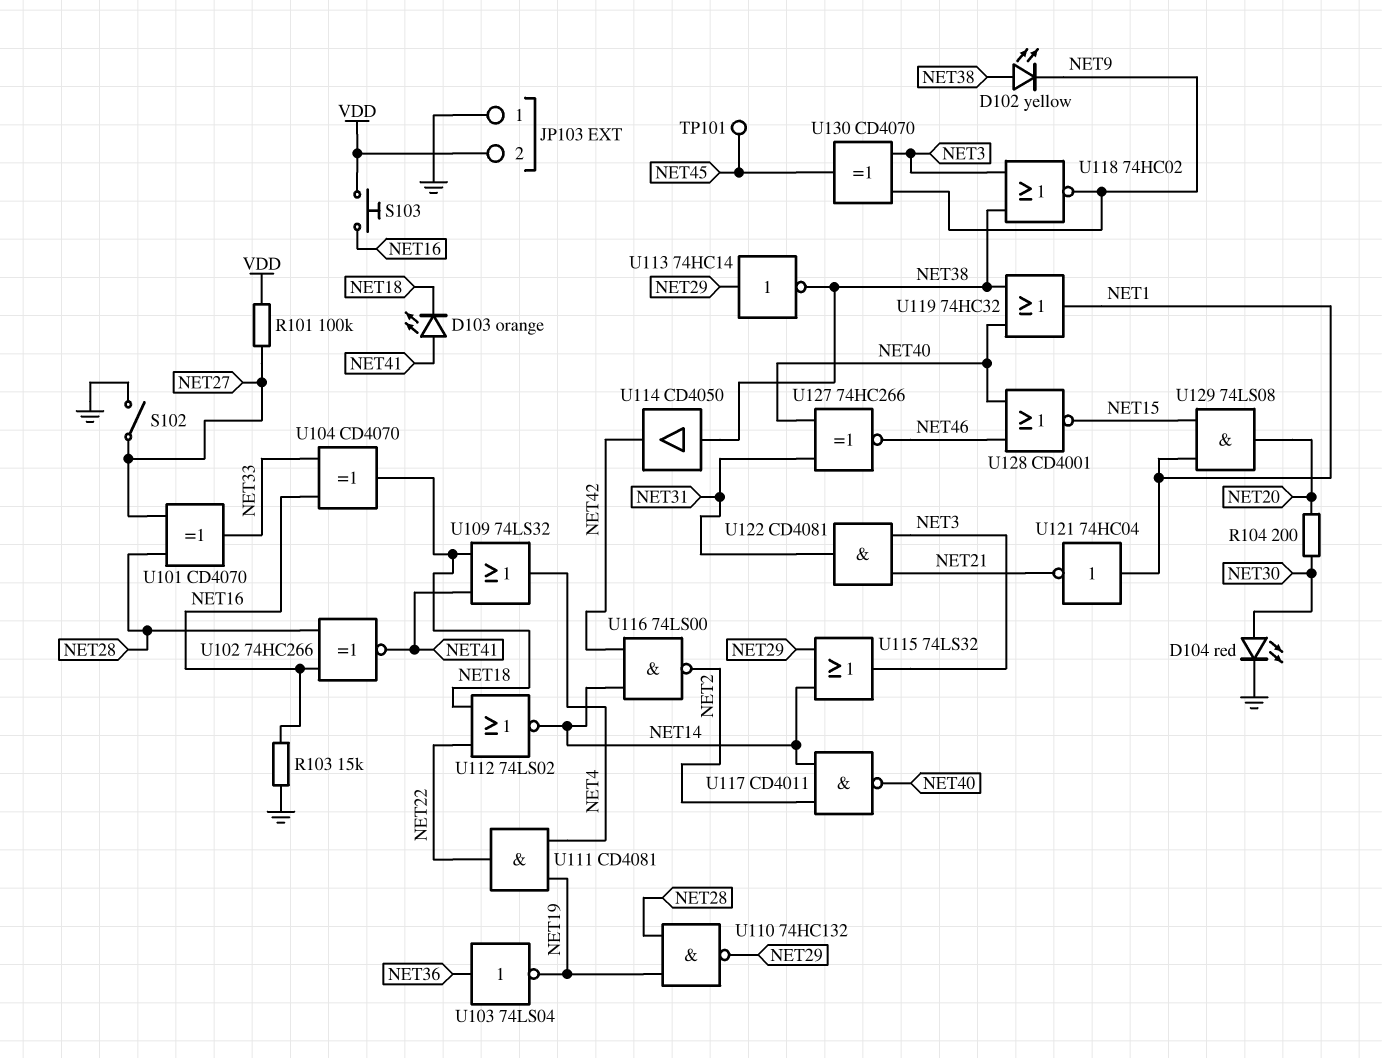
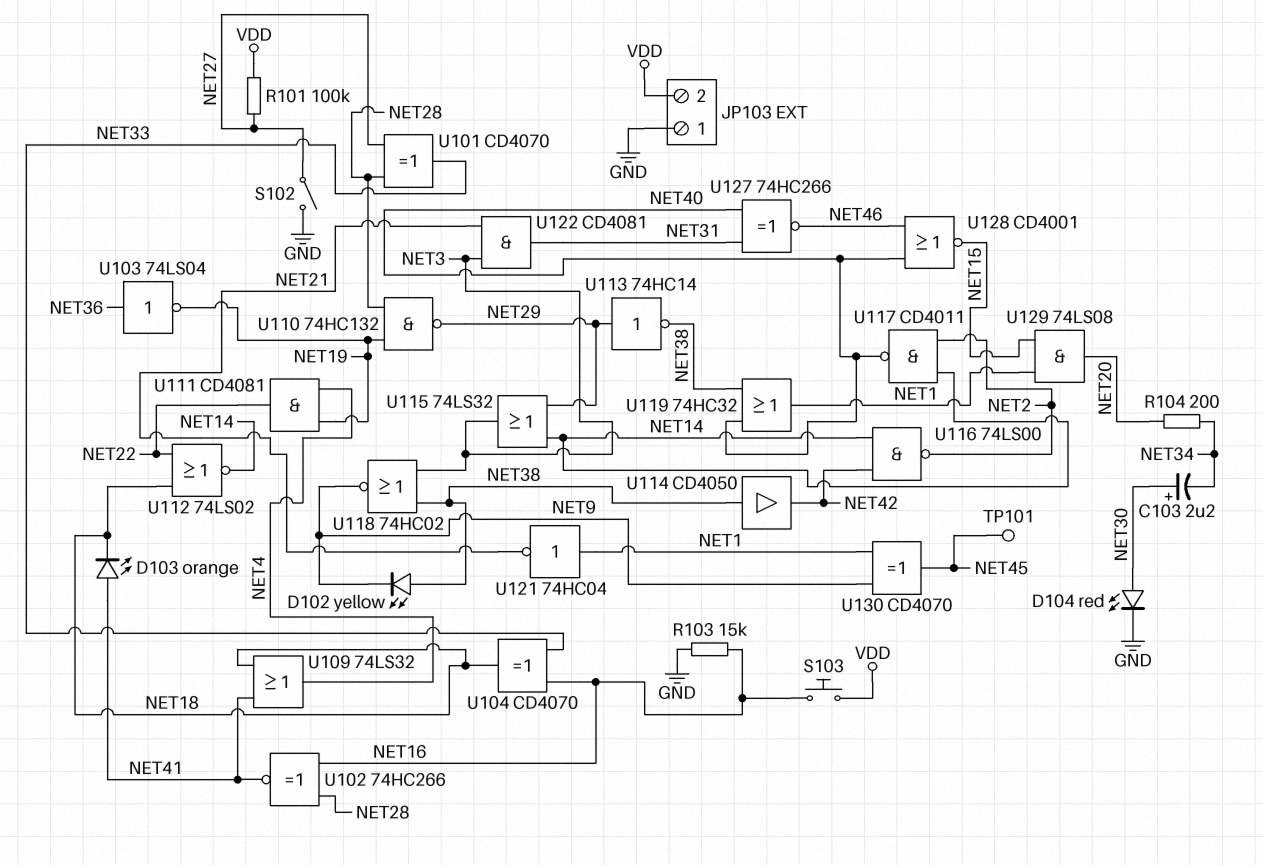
C103: none -> 2.2uF (plus NET30, minus NET34)
R104: 200 (NET20, NET30) -> 200 (NET20, NET34)
U130: XOR CD4070 (in NET3, in NET9, out NET45) -> XOR CD4070 (in NET1, in NET9, out NET45)

